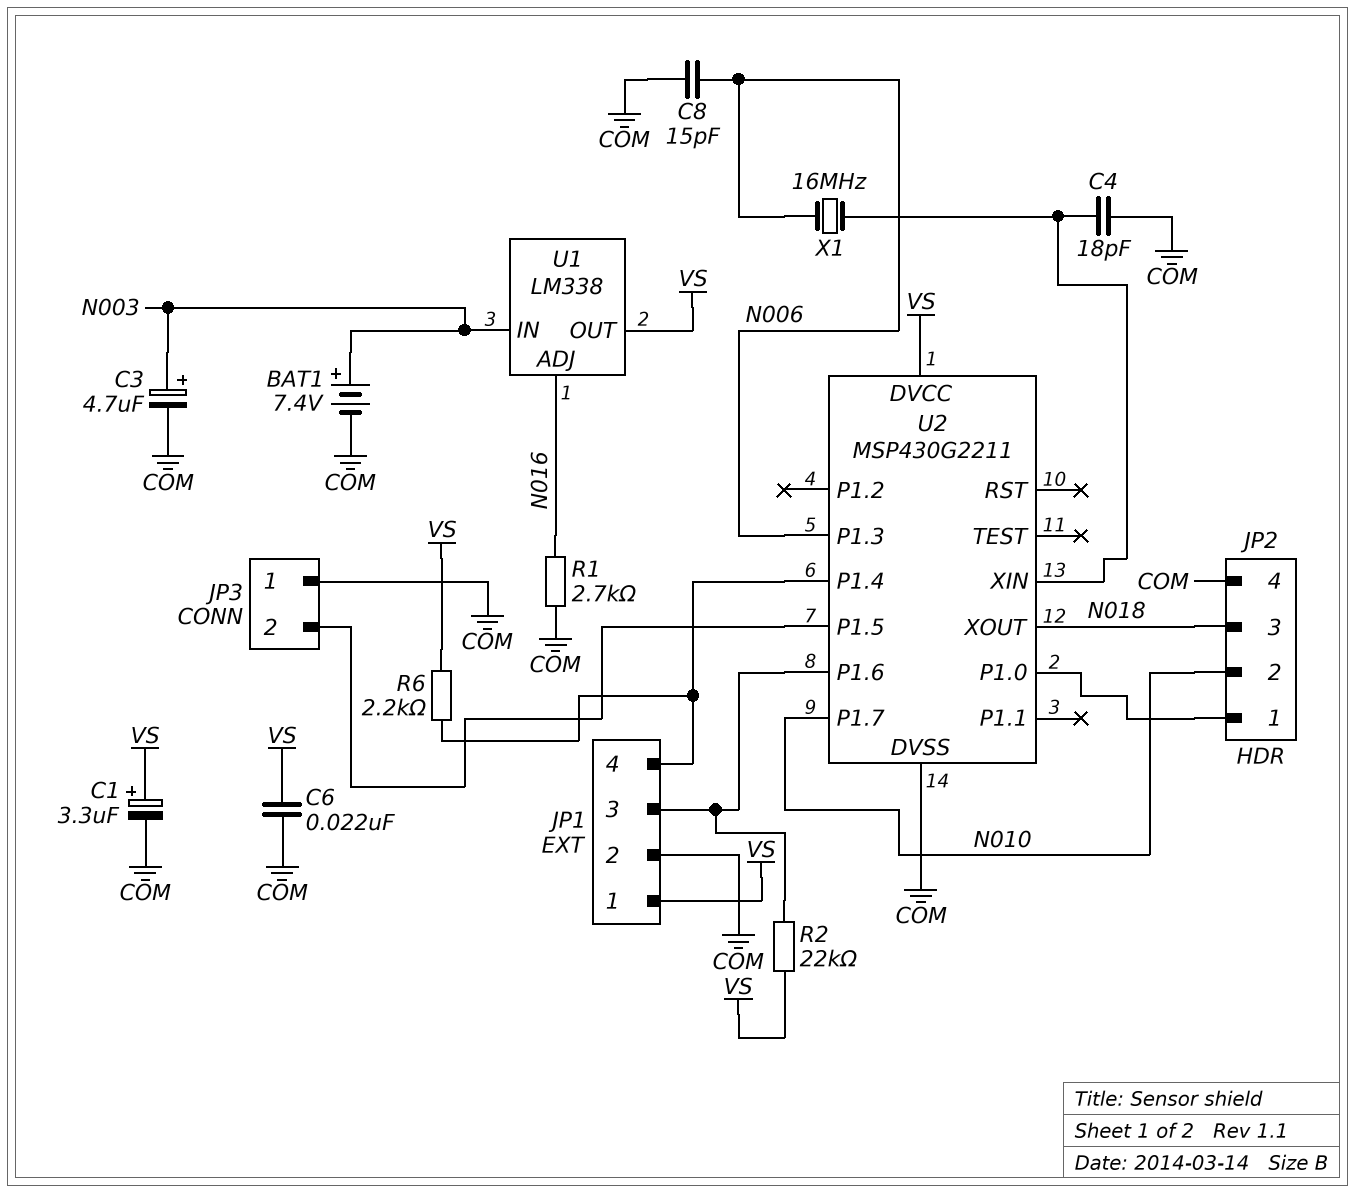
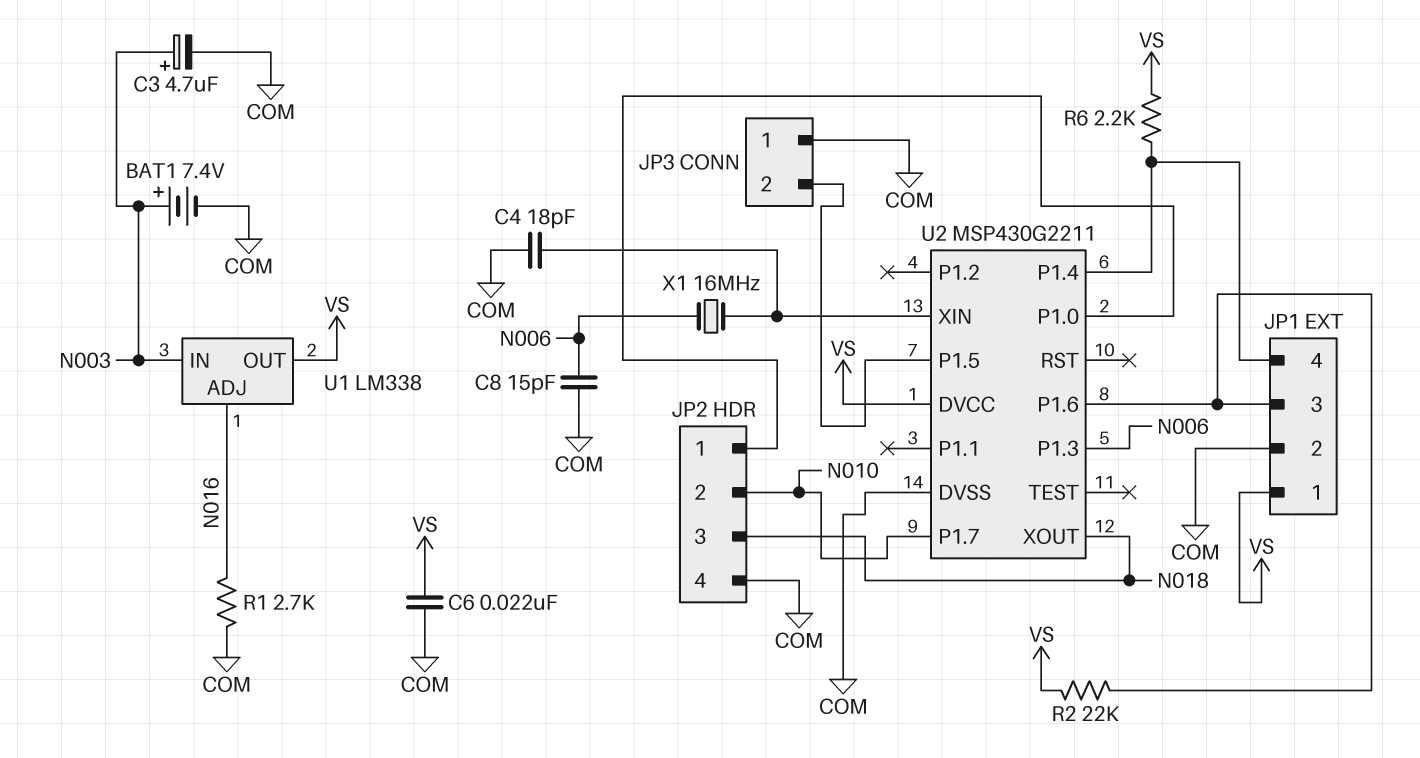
C1: 3.3uF (plus VS, minus COM) -> none

